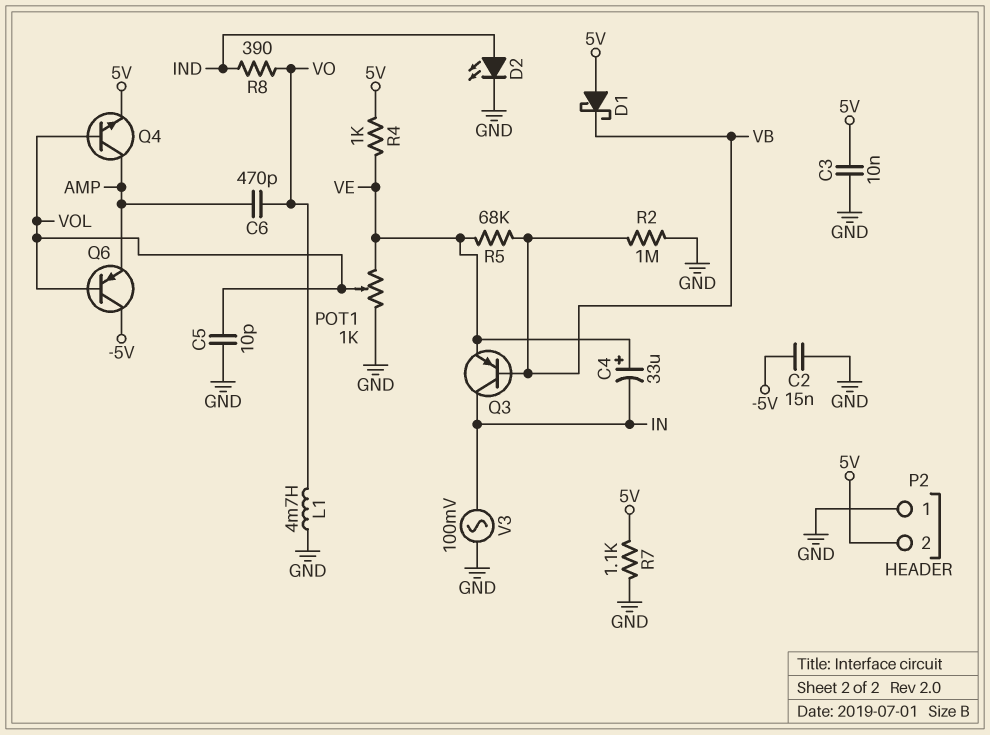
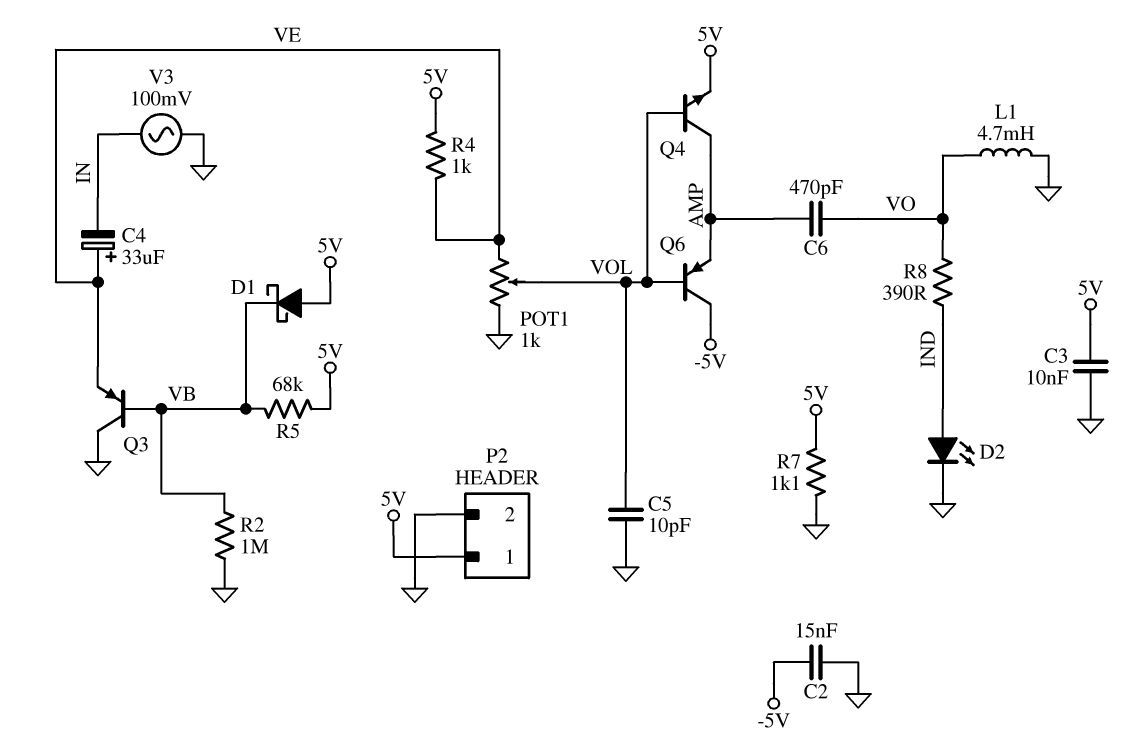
P2 pin 1: GND -> 5V
P2 pin 2: 5V -> GND
Q3: PNP (B VB, C IN, E VE) -> PNP (B VB, C GND, E VE)
R5: 68k (VB, VE) -> 68k (5V, VB)

